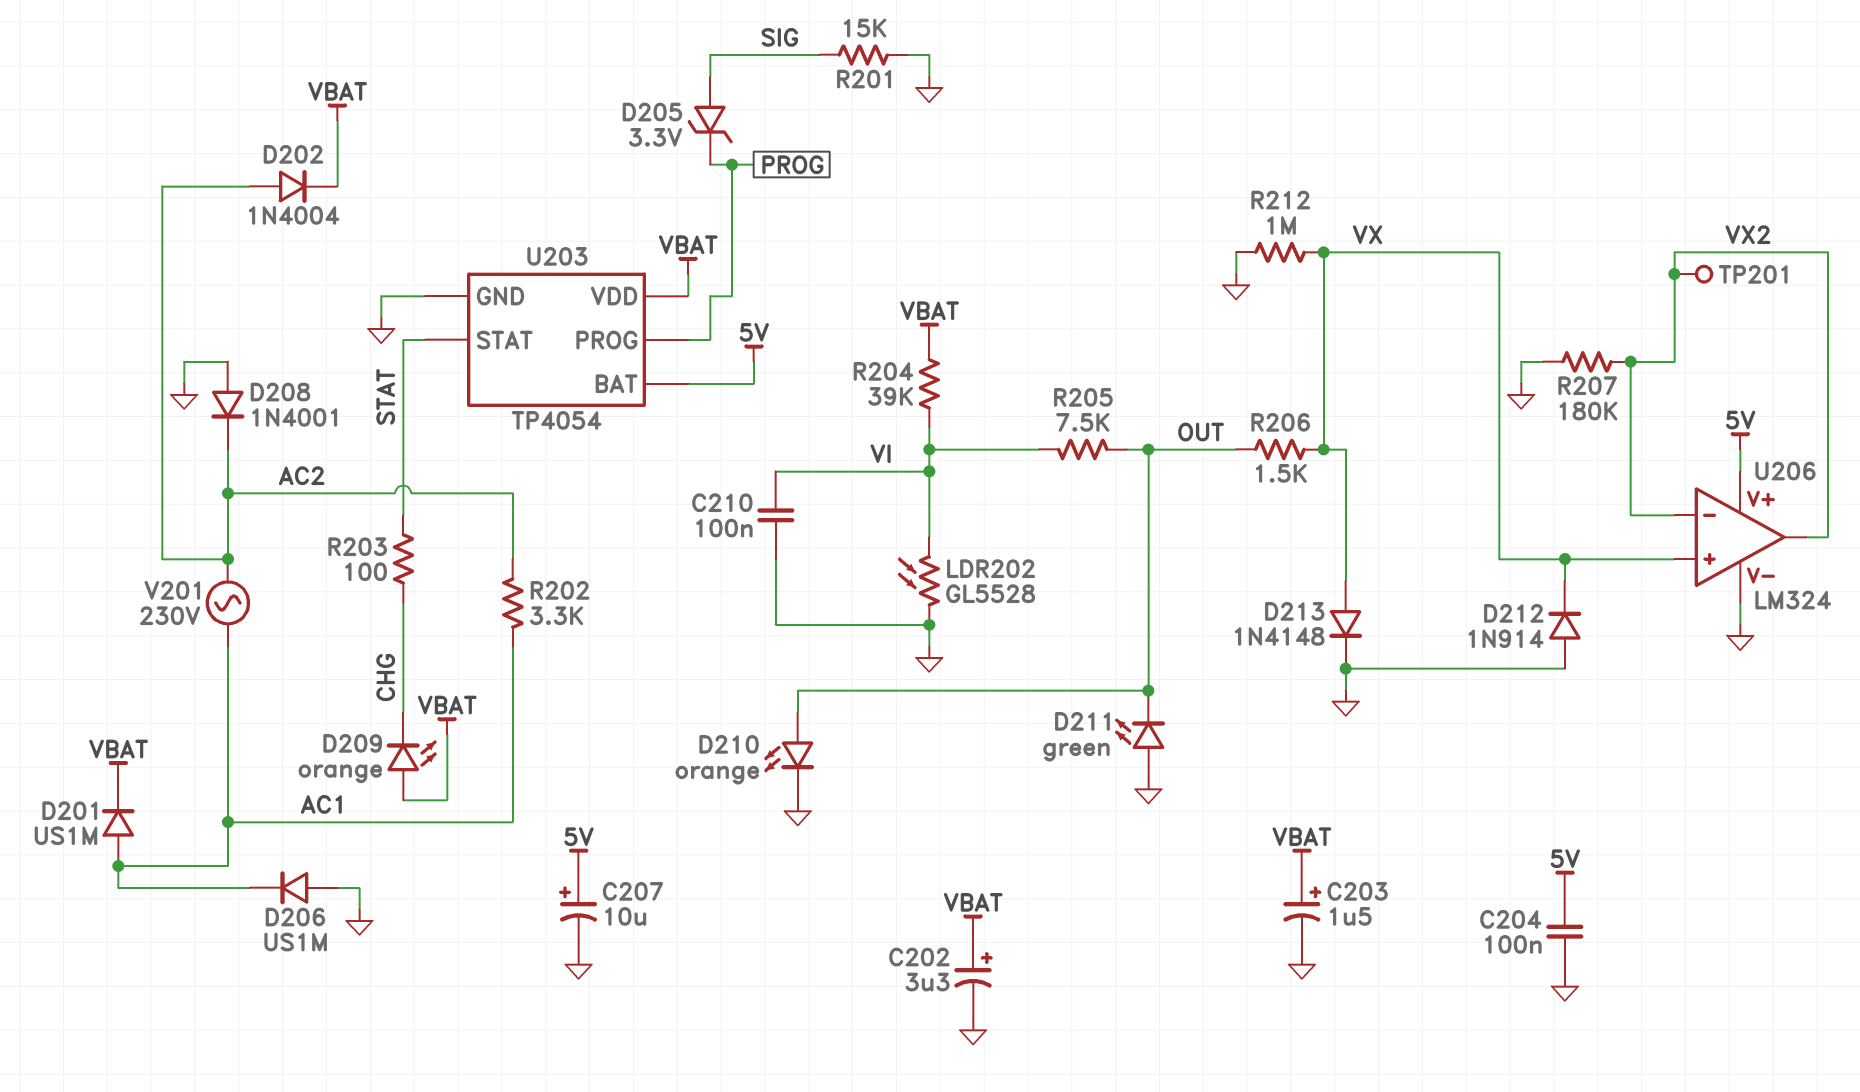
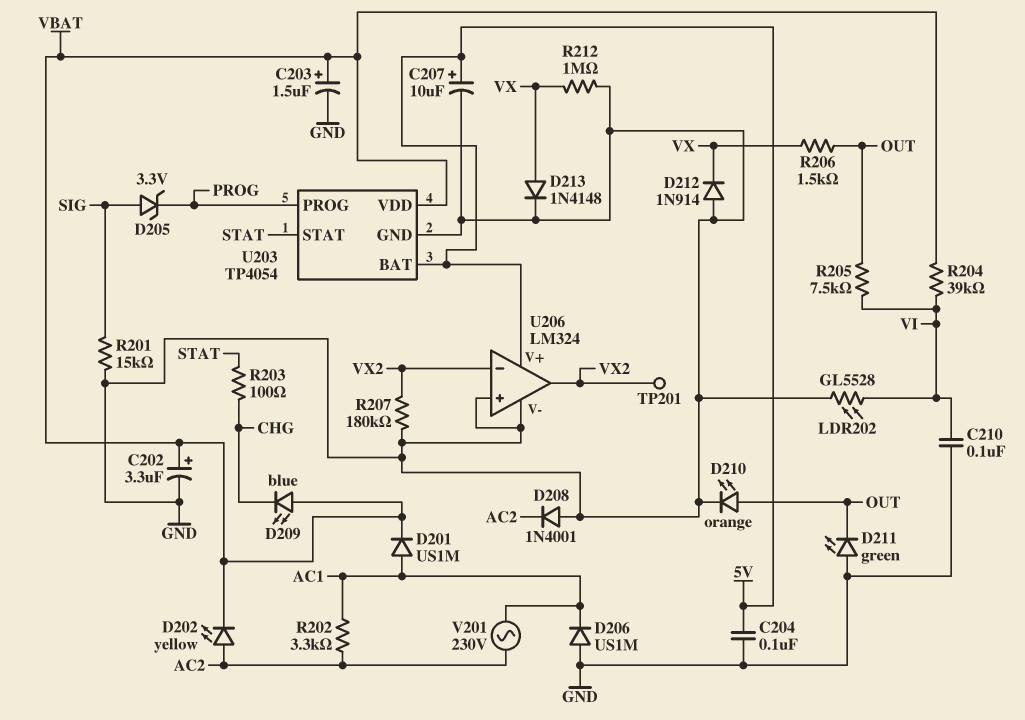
D202: diode 1N4004 (A AC2, K VBAT) -> LED yellow (A AC2, K VBAT)
D209: LED orange (A VBAT, K CHG) -> LED blue (A VBAT, K CHG)
U206 pin in+: VX -> GND

